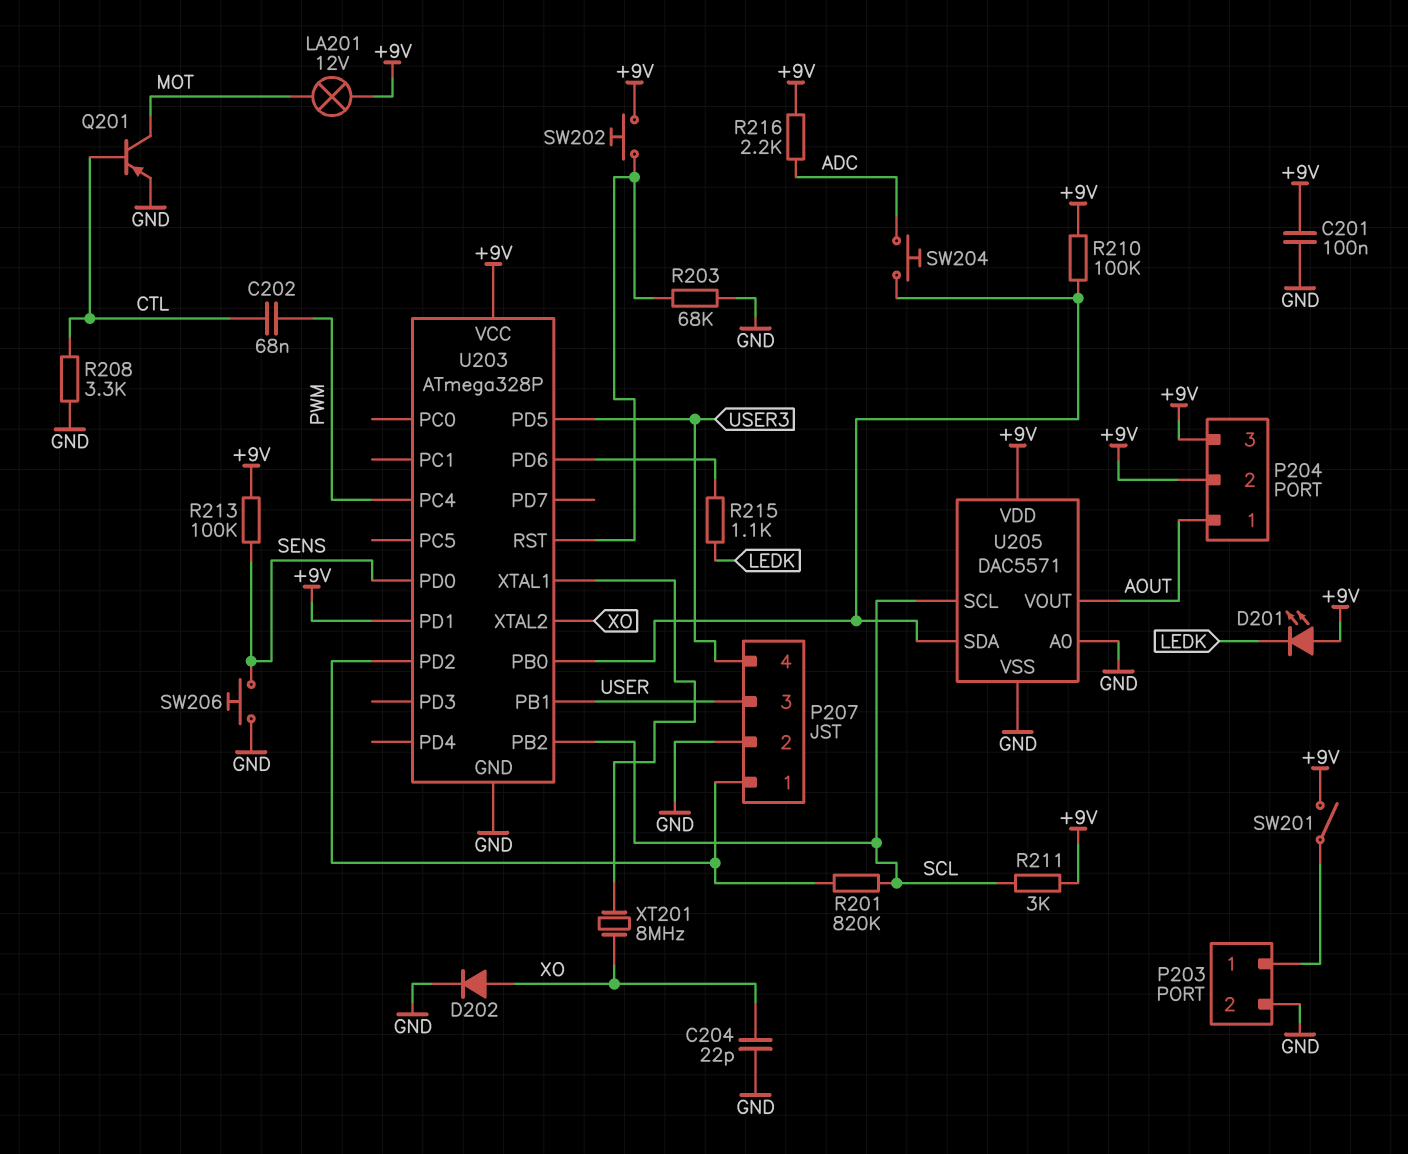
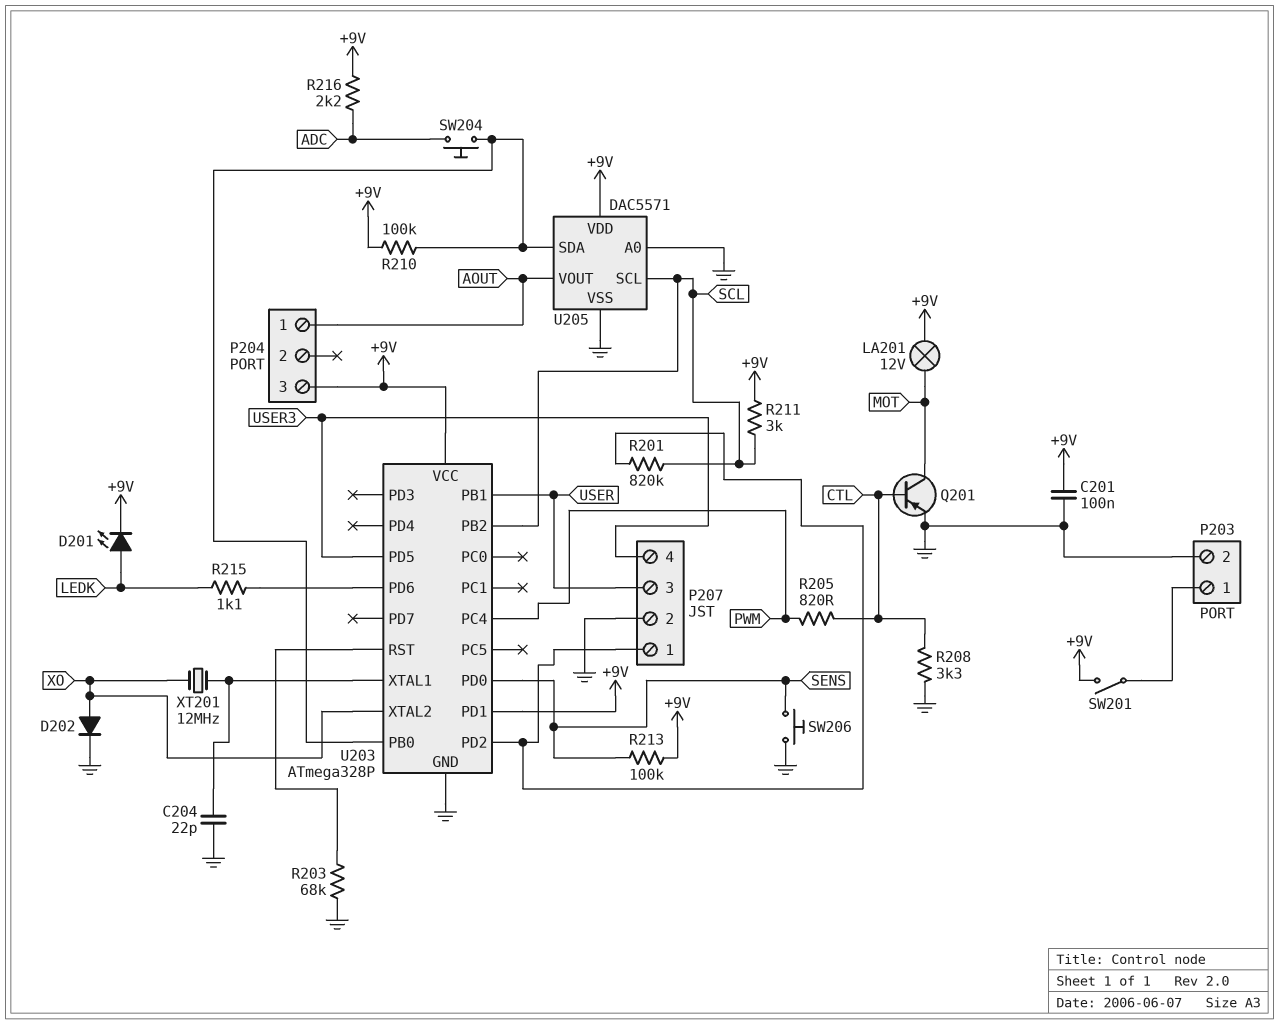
C202: 68nF (CTL, PWM) -> none
C204: 22pF (GND, XO) -> 22pF (GND, U203/XTAL1)
D201: LED (A +9V, K LEDK) -> LED (A LEDK, K +9V)
P204 pin 2: +9V -> none
R205: none -> 820 (CTL, PWM)
SW202: button (+9V, U203/RST) -> none
XT201: 8MHz (U203/XTAL1, XO) -> 12MHz (U203/XTAL1, XO)

